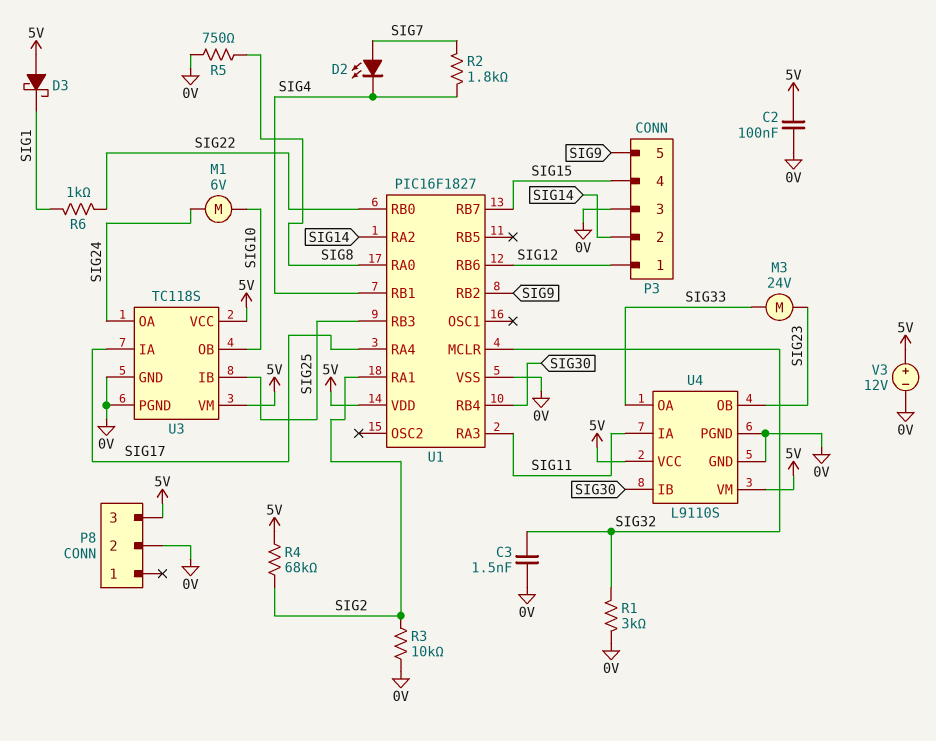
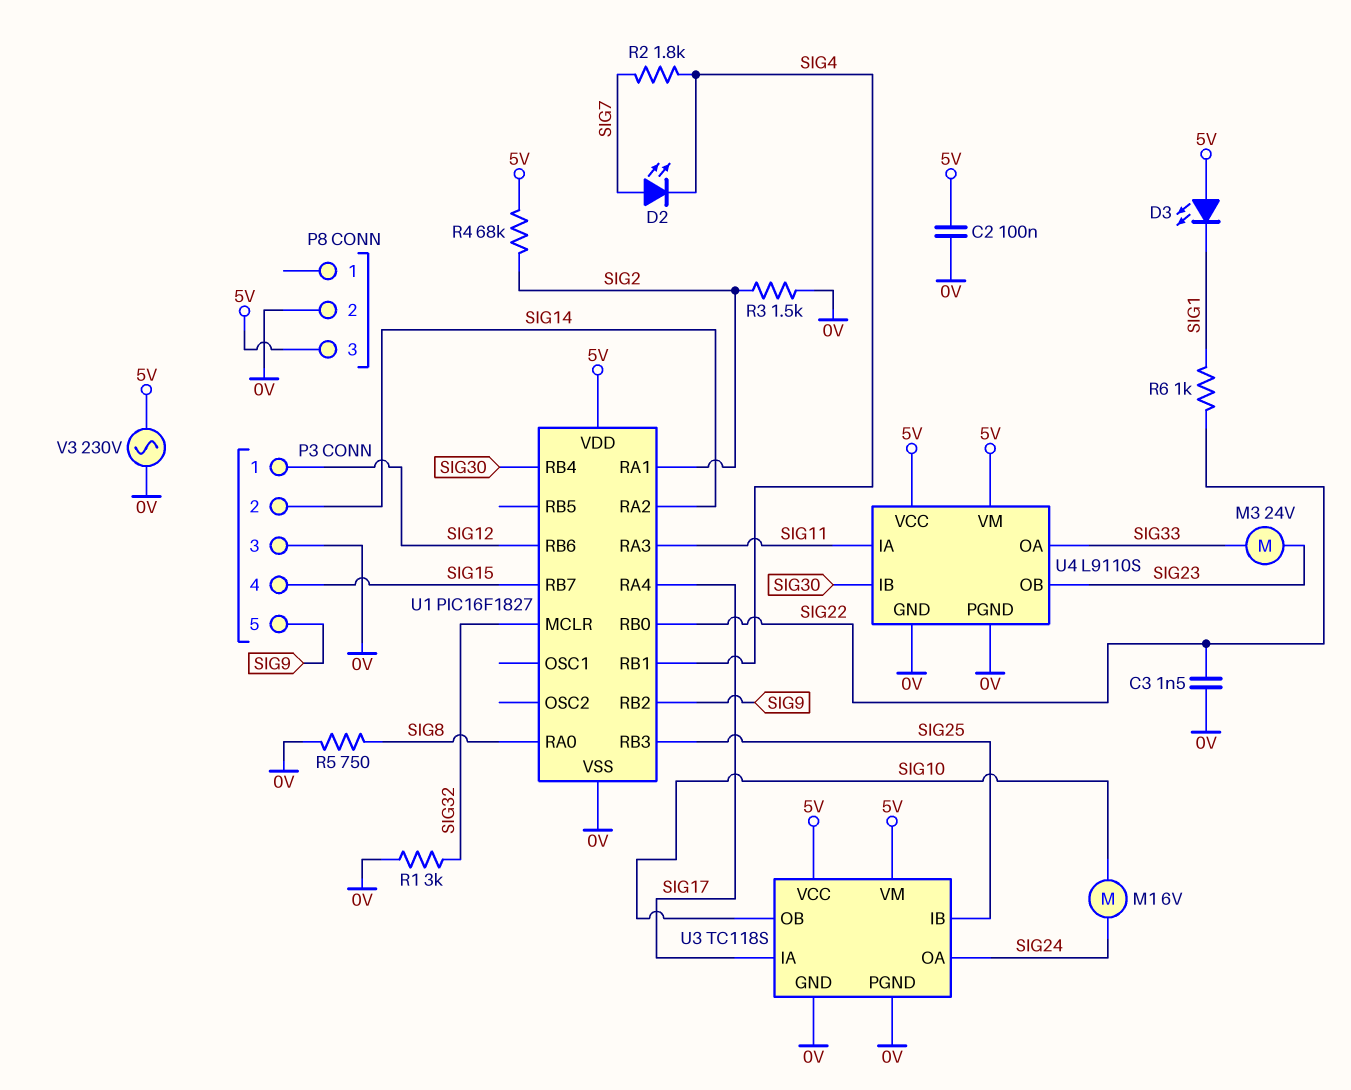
C3: 1.5nF (0V, SIG32) -> 1.5nF (0V, SIG22)
D3: schottky (A 5V, K SIG1) -> LED (A 5V, K SIG1)
R3: 10k (0V, SIG2) -> 1.5k (0V, SIG2)
V3: 12V (plus 5V, minus 0V) -> AC 230V (0V, 5V)

